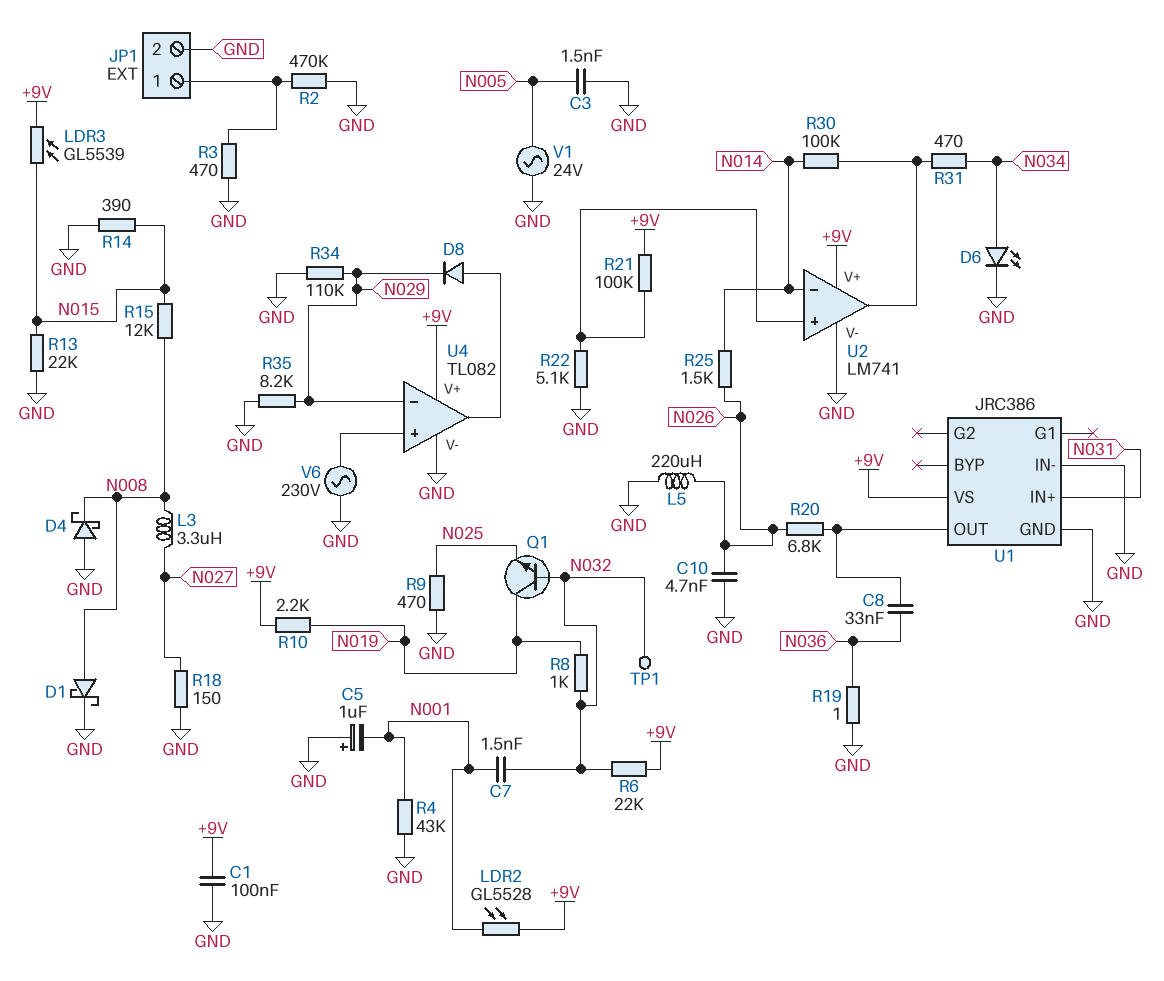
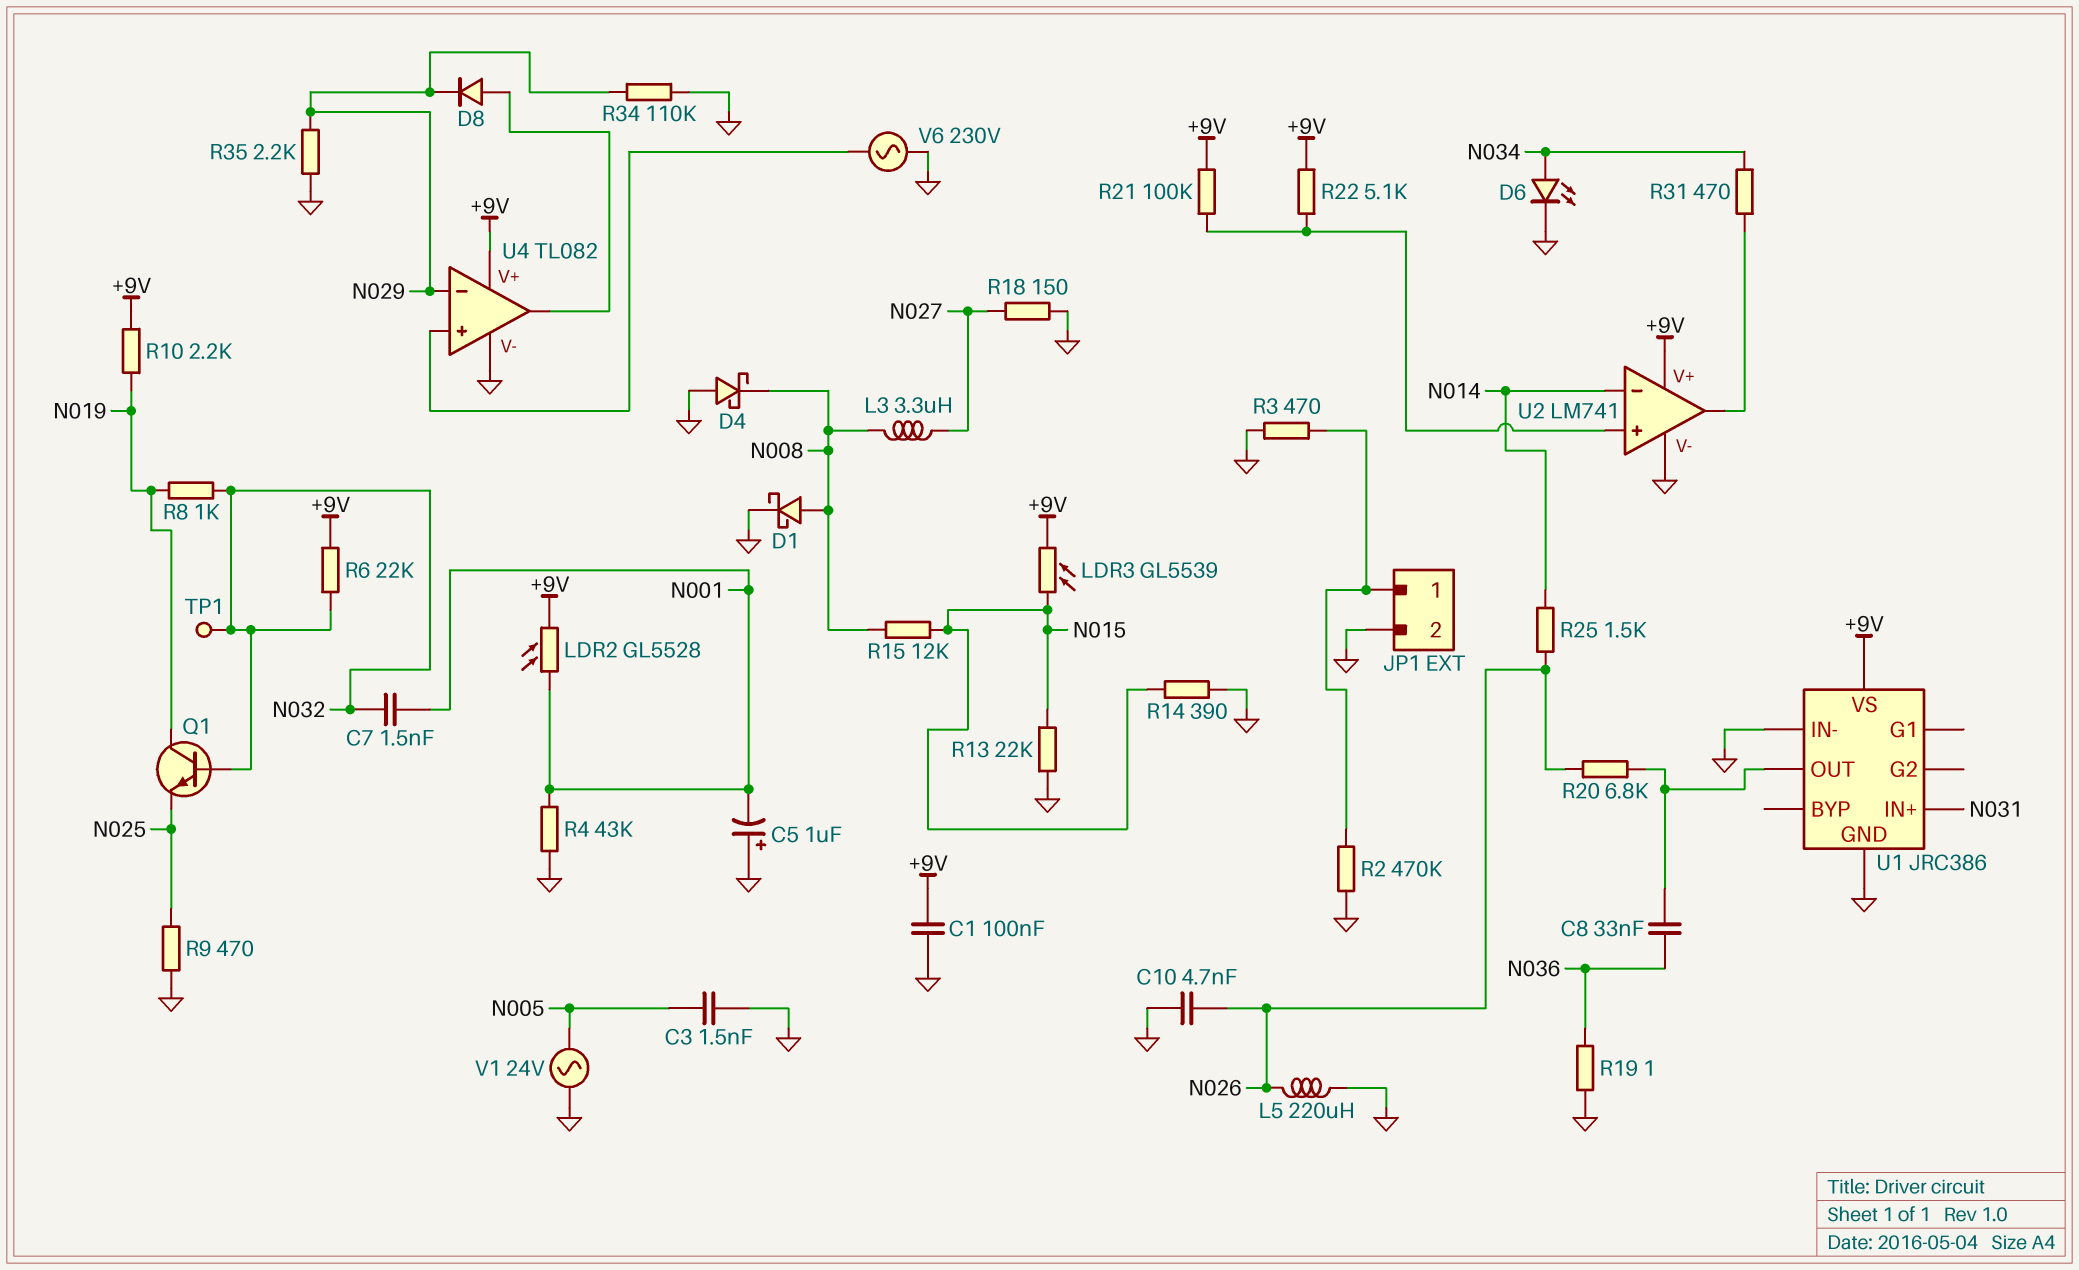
R22: 5.1k (GND, U2/in+) -> 5.1k (+9V, U2/in+)
R30: 100k (N014, U2/out) -> none
R35: 8.2k (GND, N029) -> 2.2k (GND, N029)

